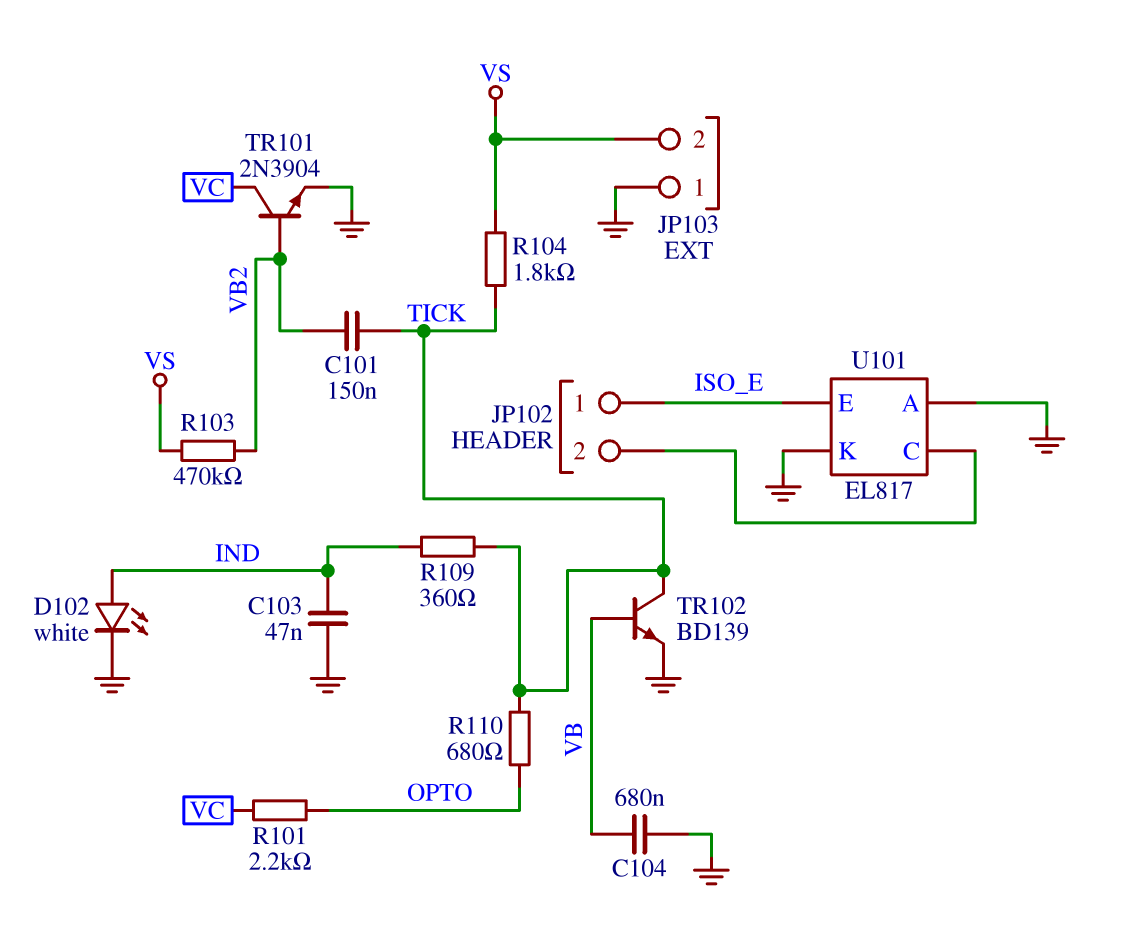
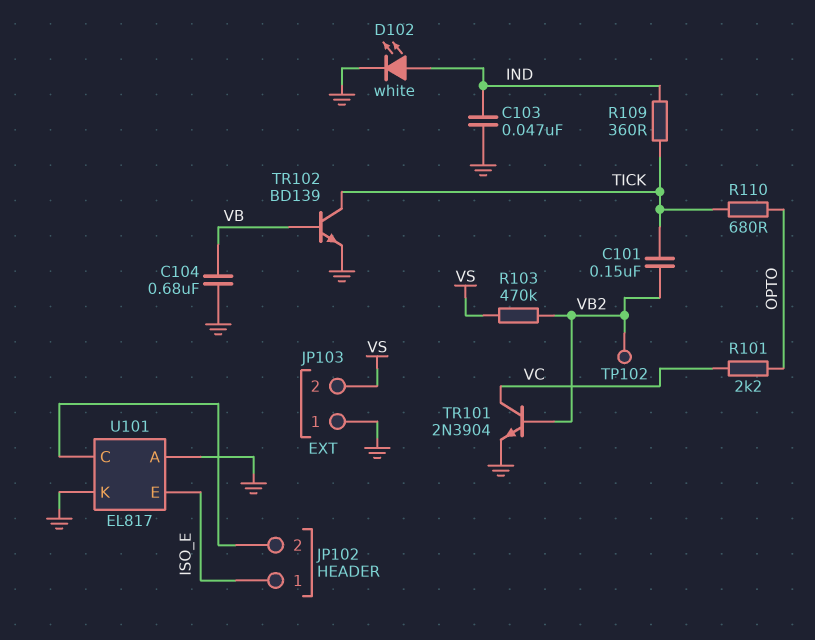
R104: 1.8k (TICK, VS) -> none
TP102: none -> test point (VB2)

